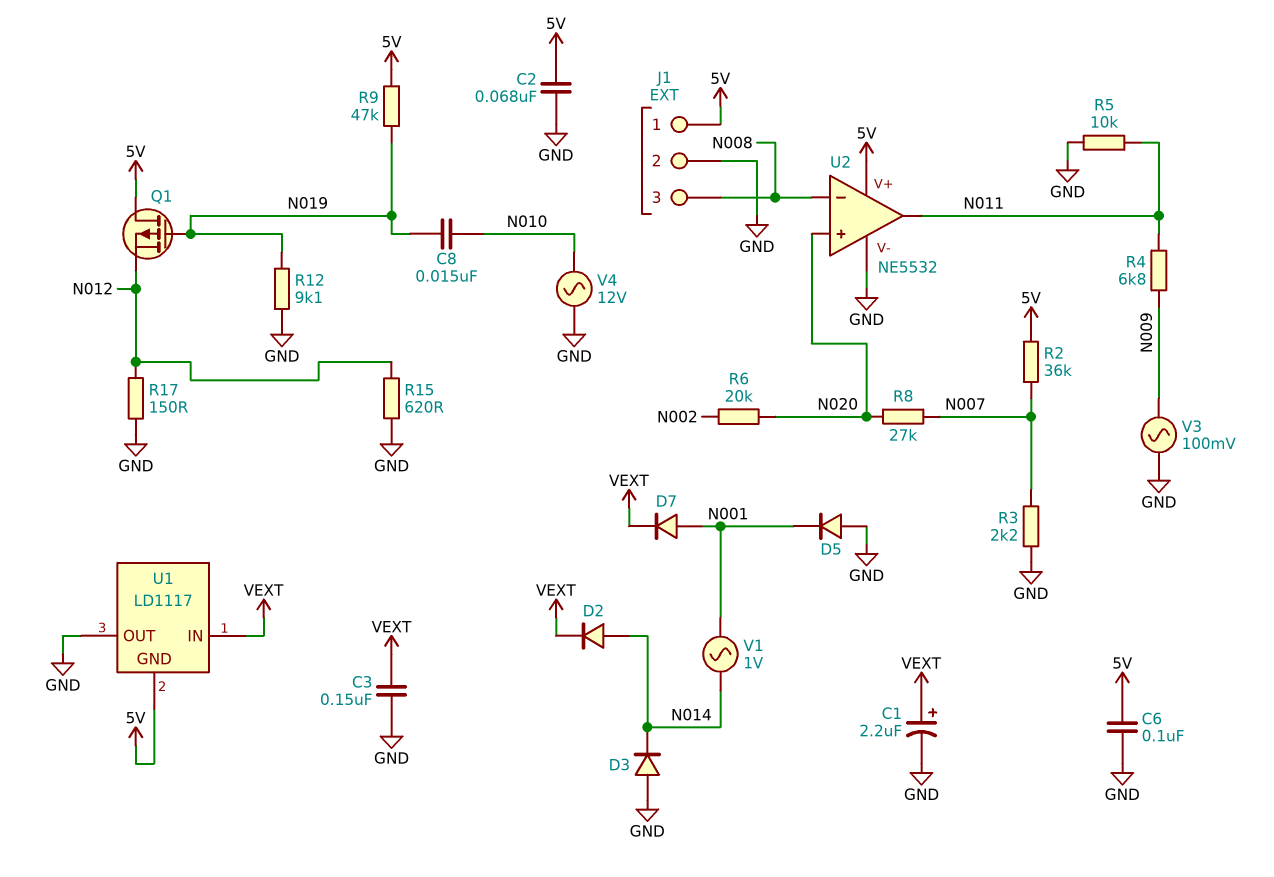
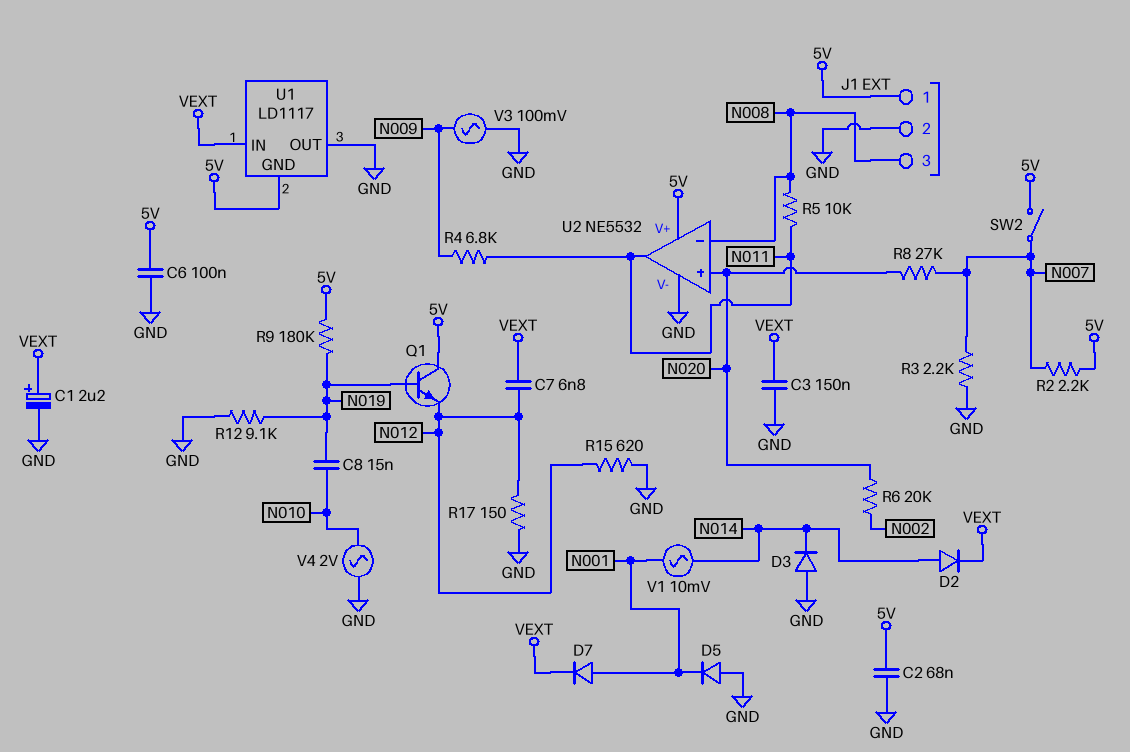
C7: none -> 6.8nF (N012, VEXT)
Q1: PMOS (G N019, D 5V, S N012) -> NPN (B N019, C 5V, E N012)
R2: 36k (5V, N007) -> 2.2k (5V, N007)
R5: 10k (GND, N011) -> 10k (N008, N011)
R9: 47k (5V, N019) -> 180k (5V, N019)
SW2: none -> switch (5V, N007)
V1: AC 1V (N001, N014) -> AC 10mV (N001, N014)
V4: AC 12V (GND, N010) -> AC 2V (GND, N010)

